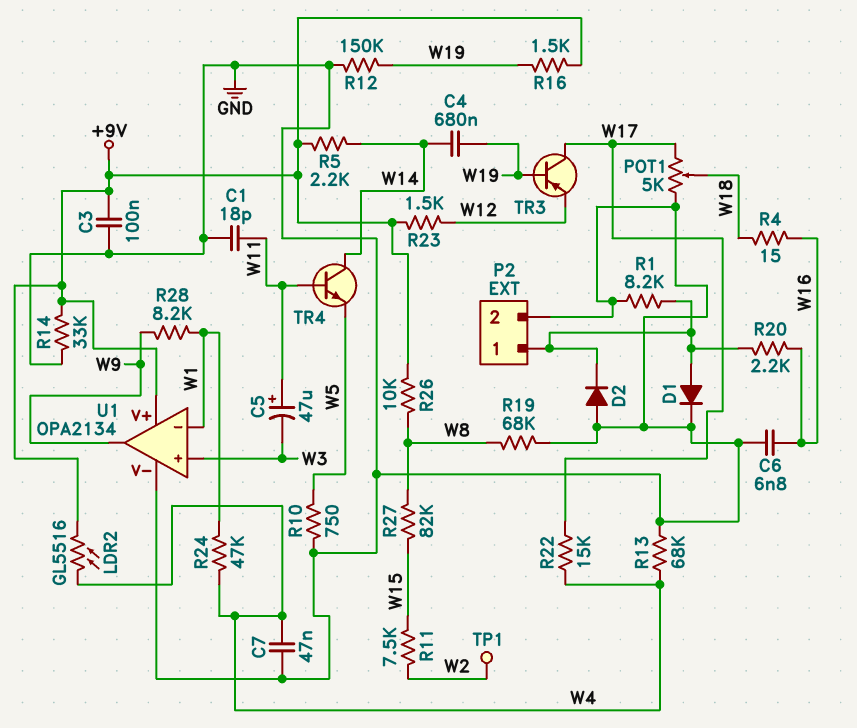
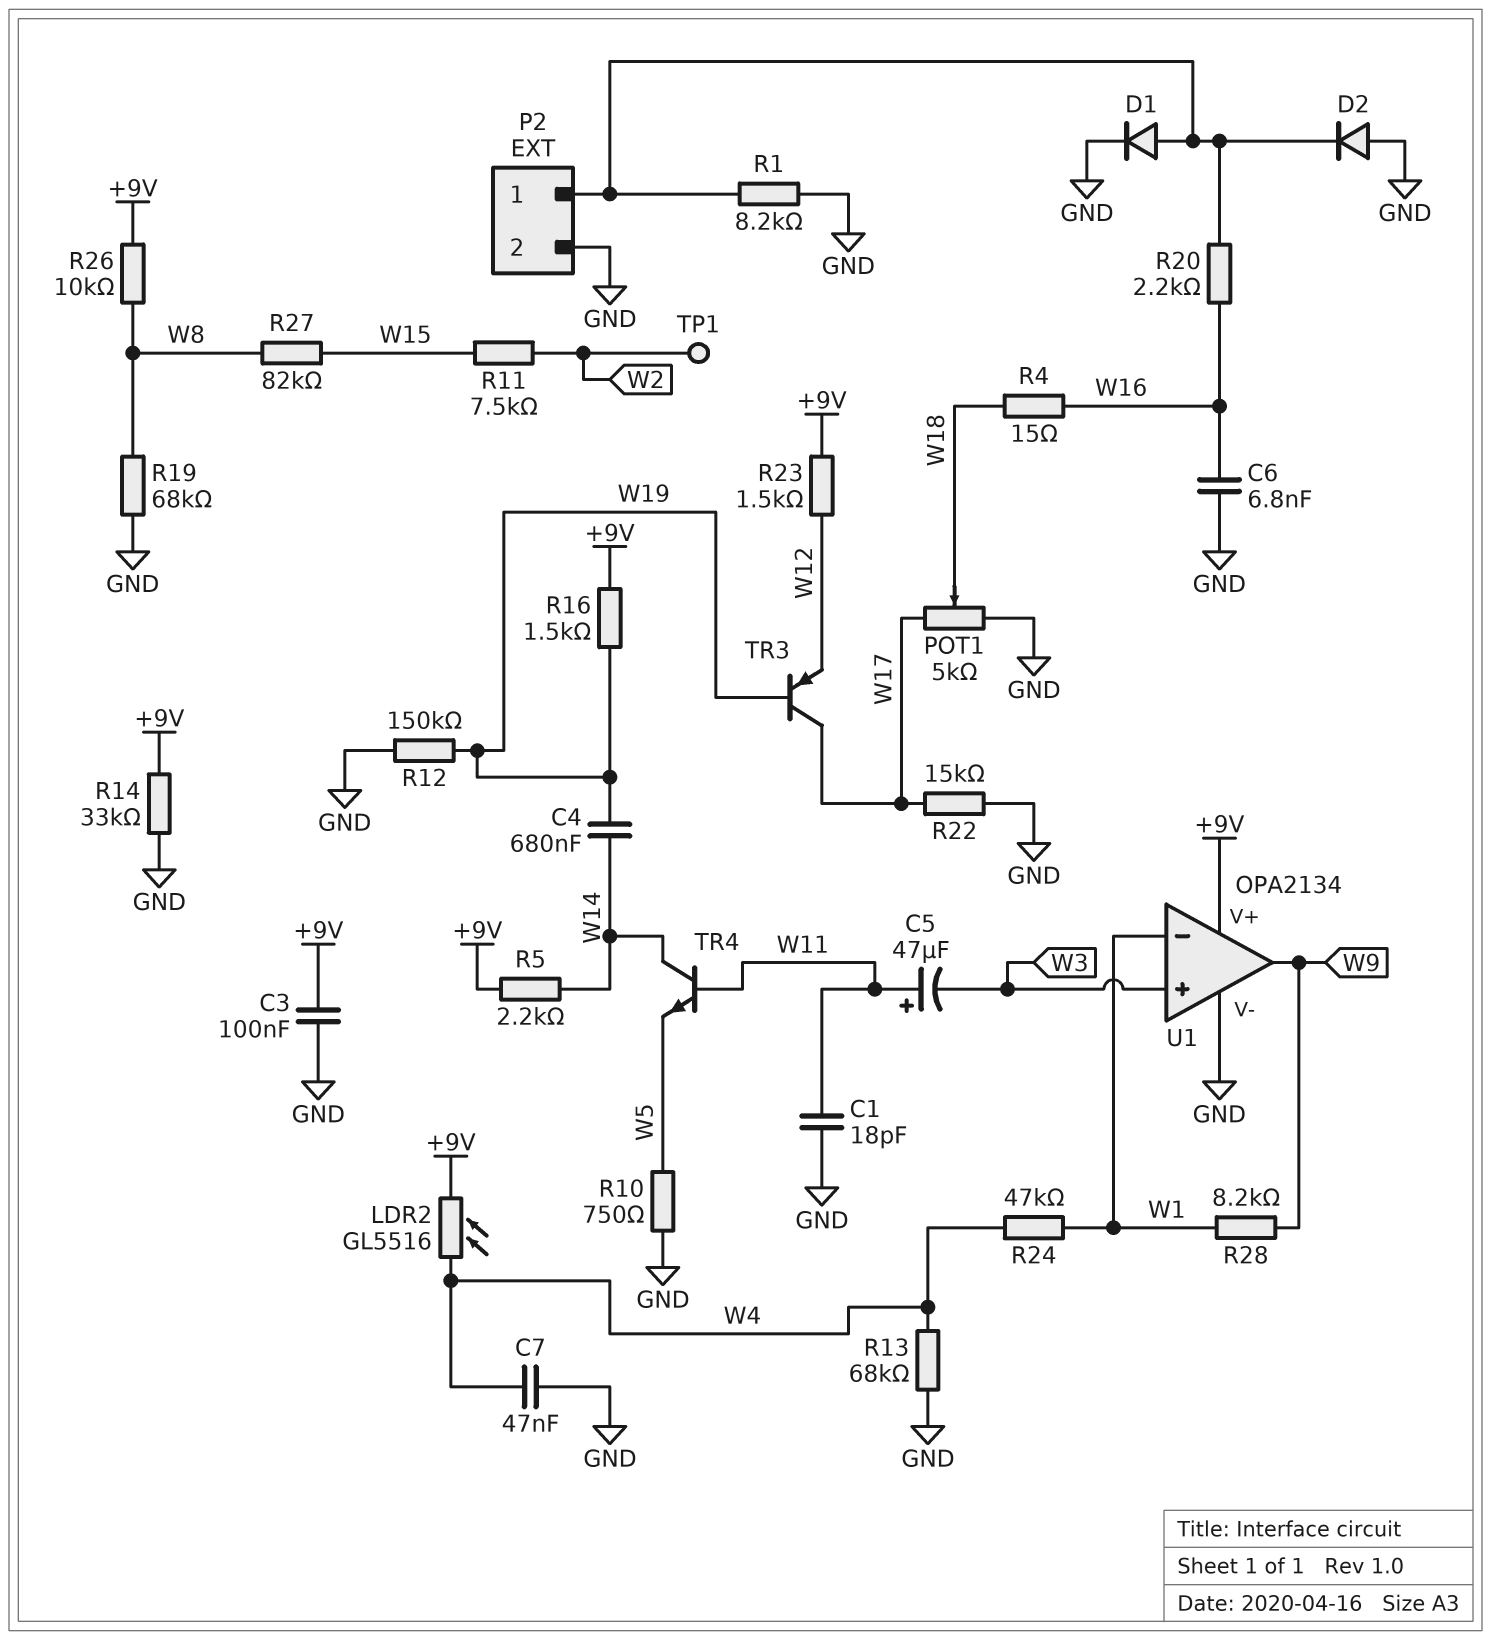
R22: 15k (W4, W17) -> 15k (GND, W17)

